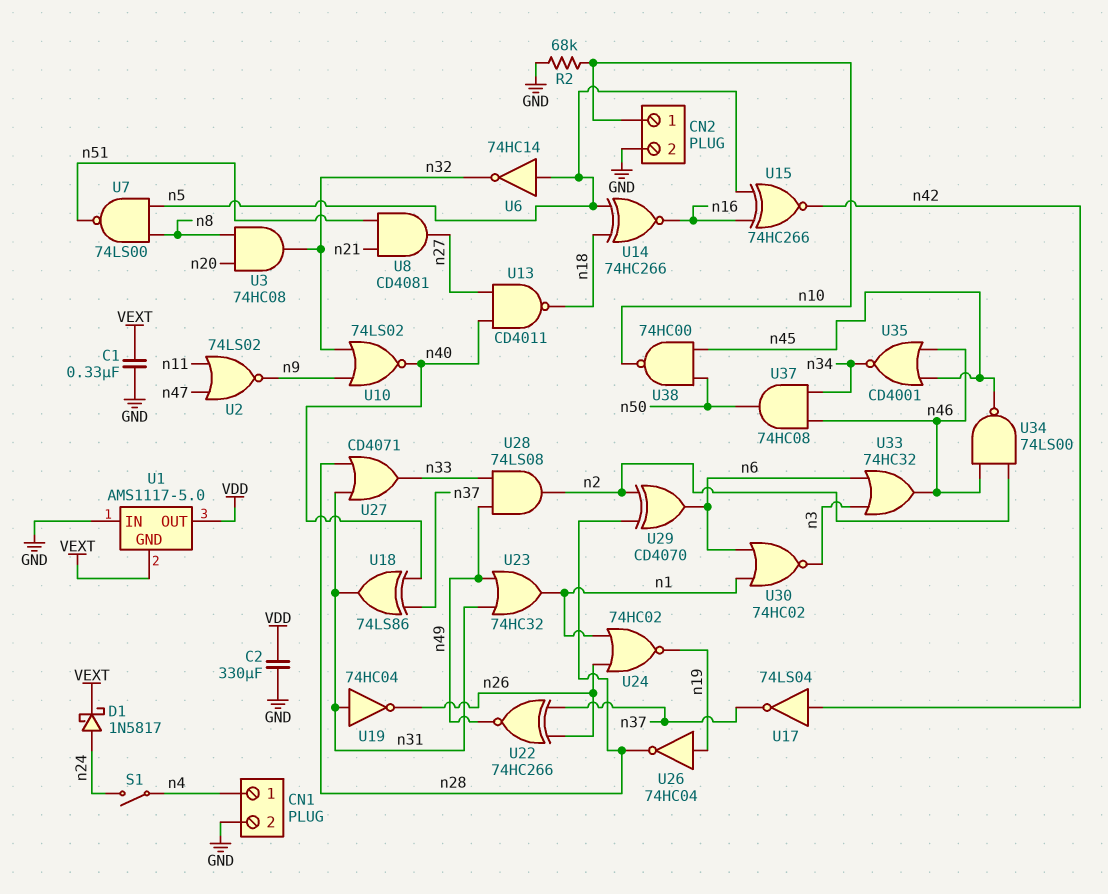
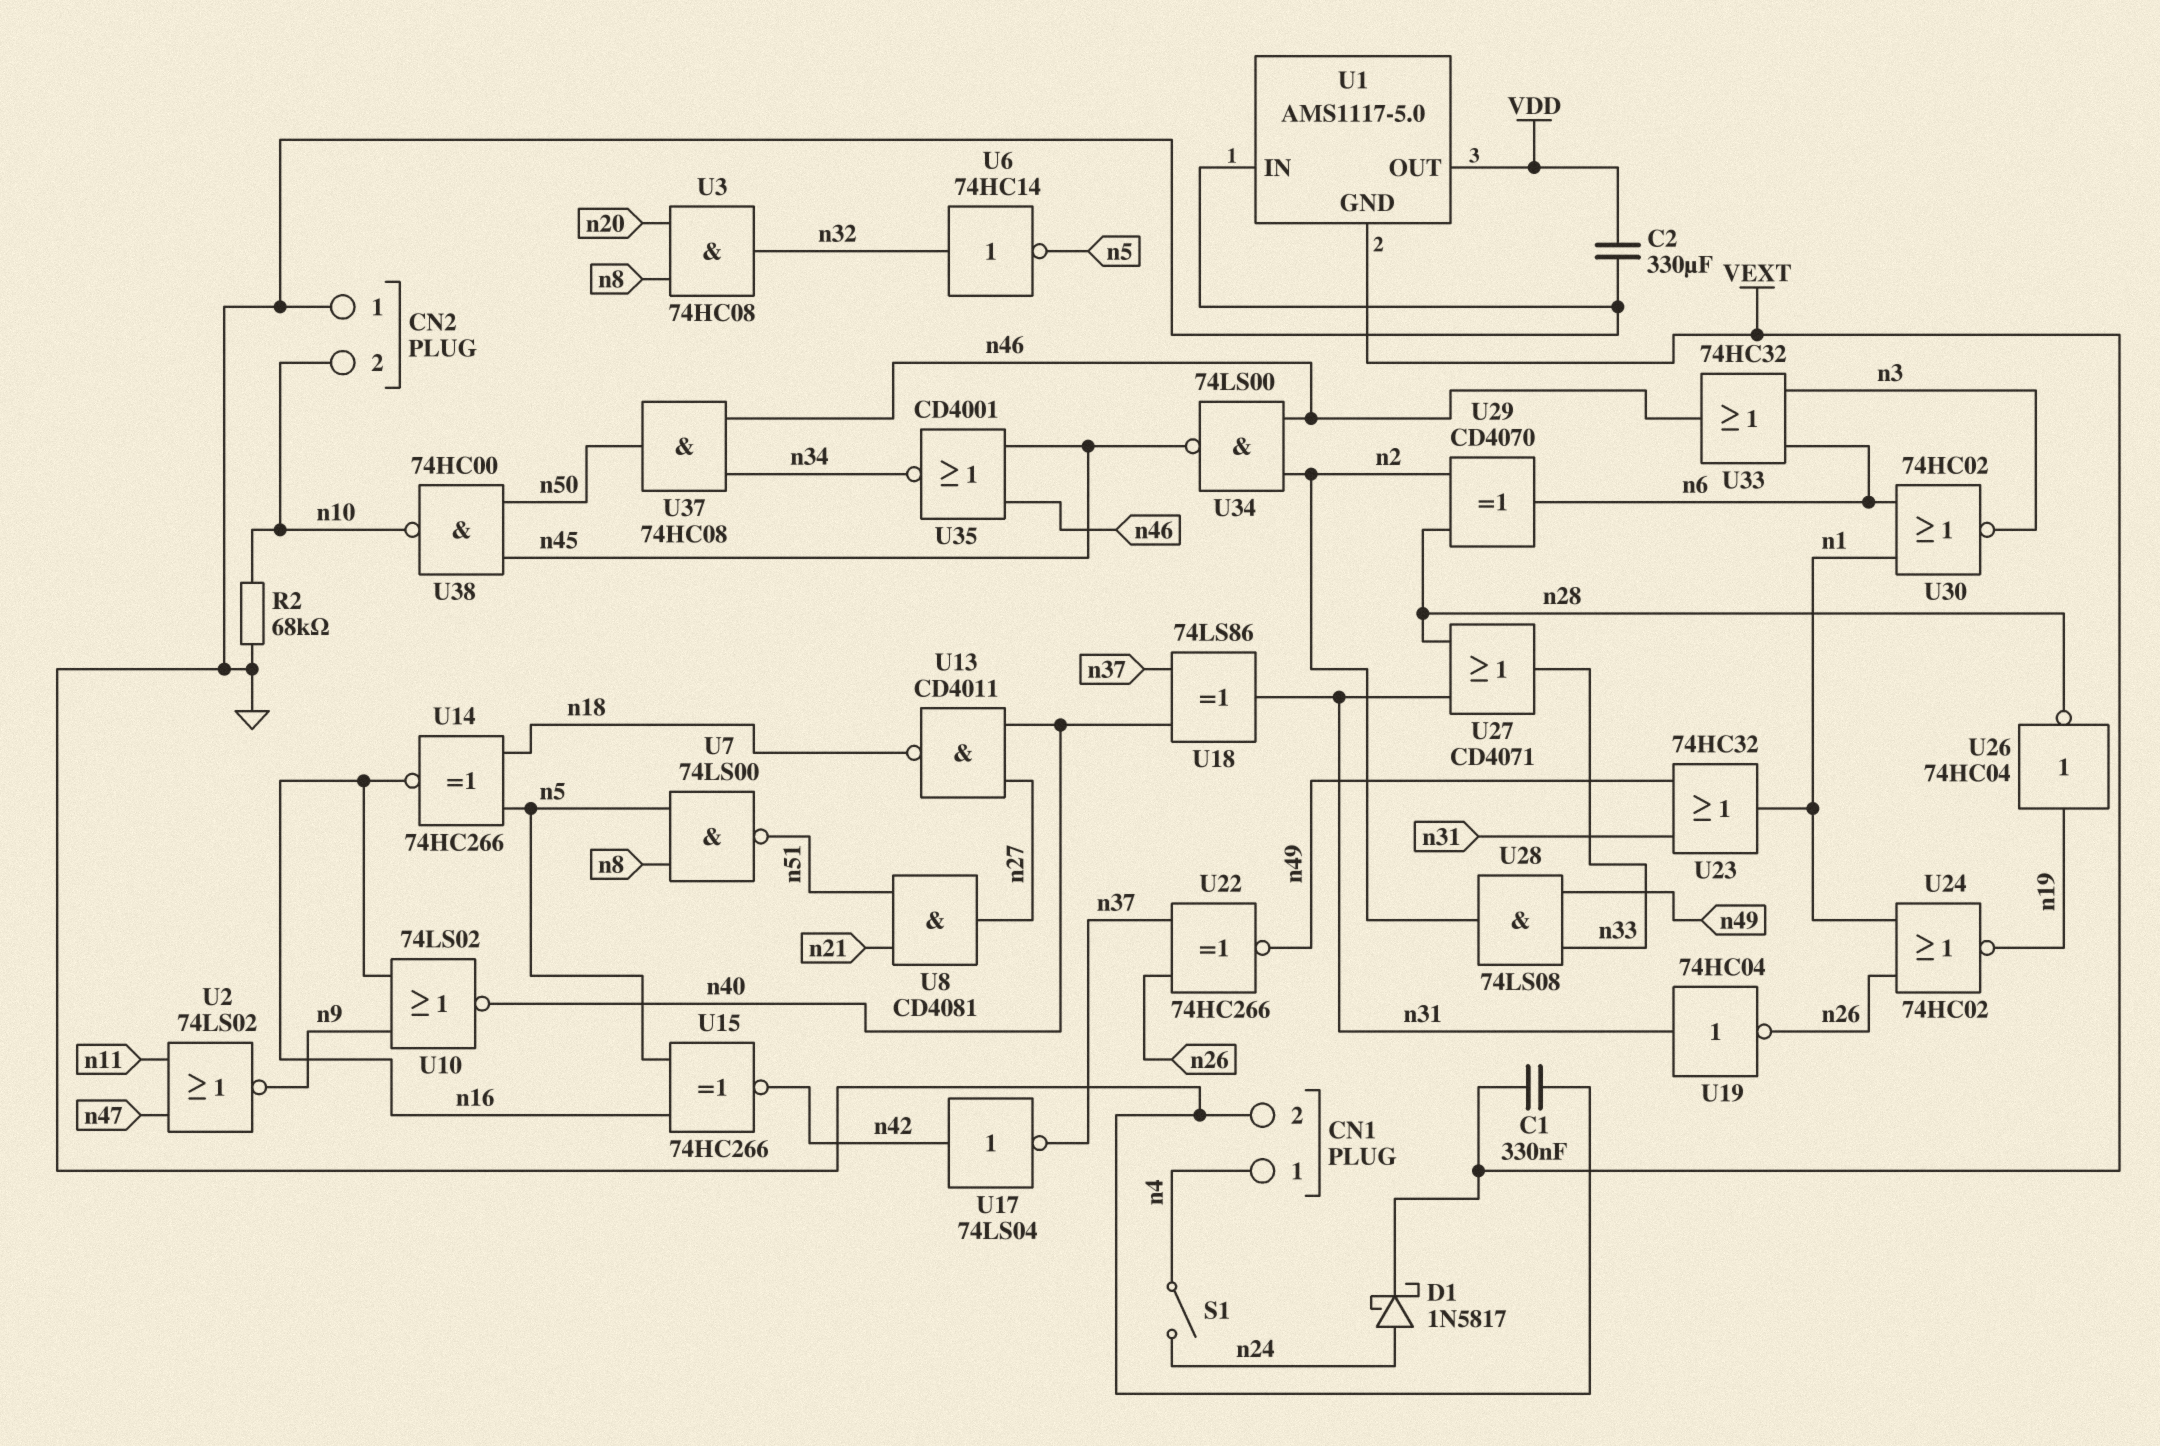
CN2 pin 1: n10 -> GND
CN2 pin 2: GND -> n10
U6: NOT 74HC14 (in n5, out n32) -> NOT 74HC14 (in n32, out n5)
U10: NOR 74LS02 (in n9, in n32, out n40) -> NOR 74LS02 (in n9, in n16, out n40)

